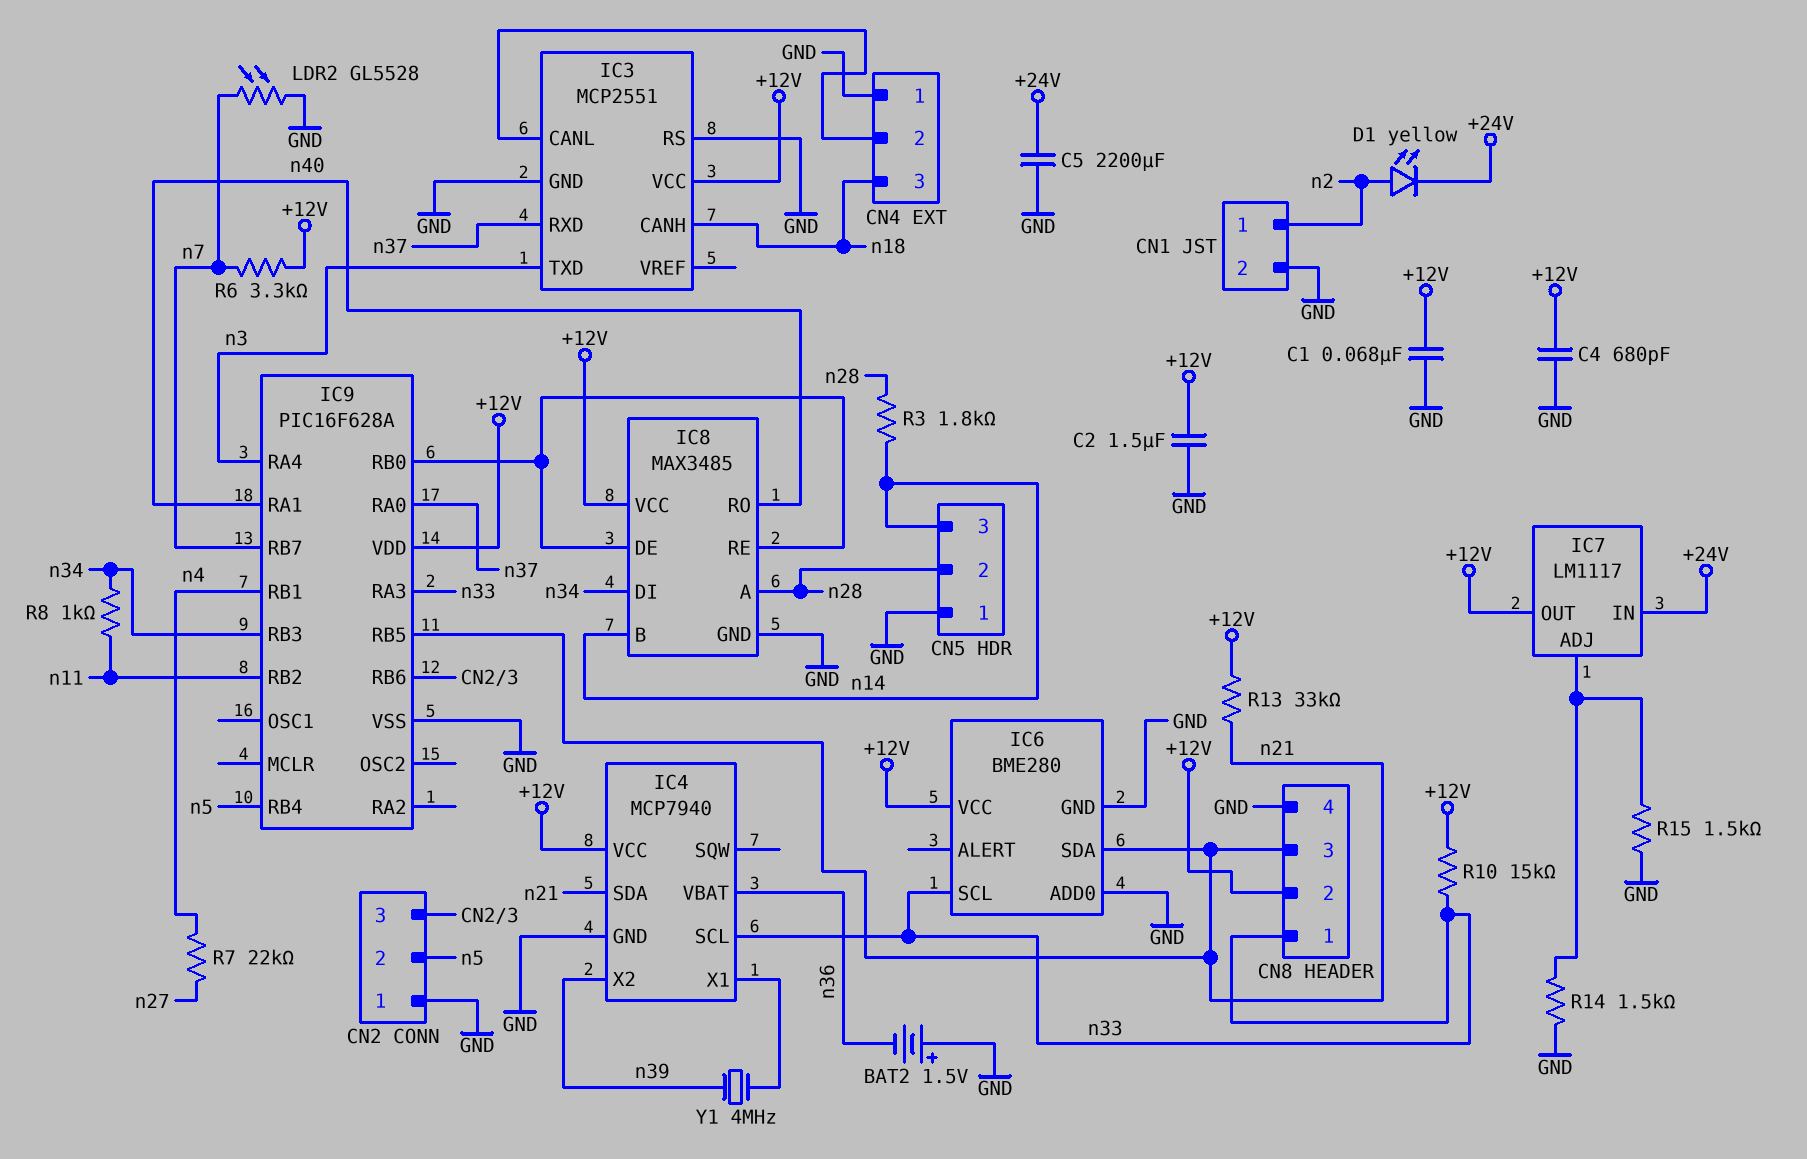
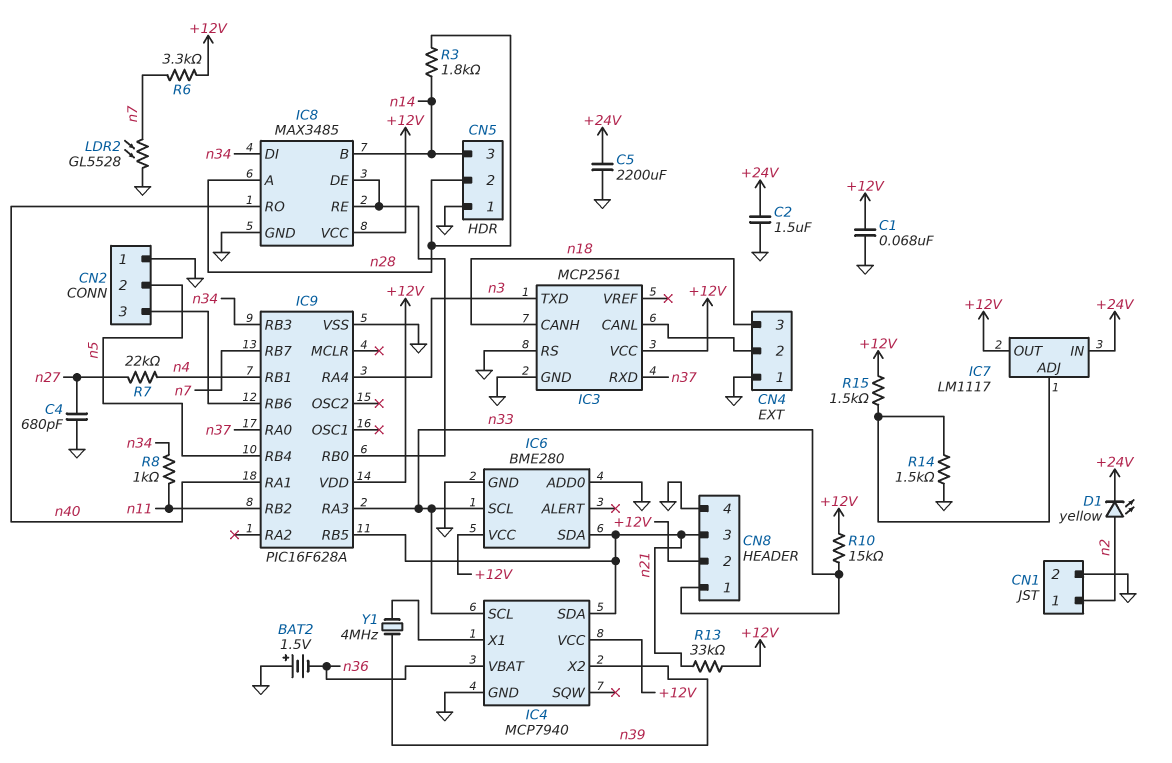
C2: 1.5uF (+12V, GND) -> 1.5uF (+24V, GND)
C4: 680pF (+12V, GND) -> 680pF (GND, n27)
IC3: MCP2551 -> MCP2561
R15: 1.5k (GND, IC7/ADJ) -> 1.5k (+12V, IC7/ADJ)

